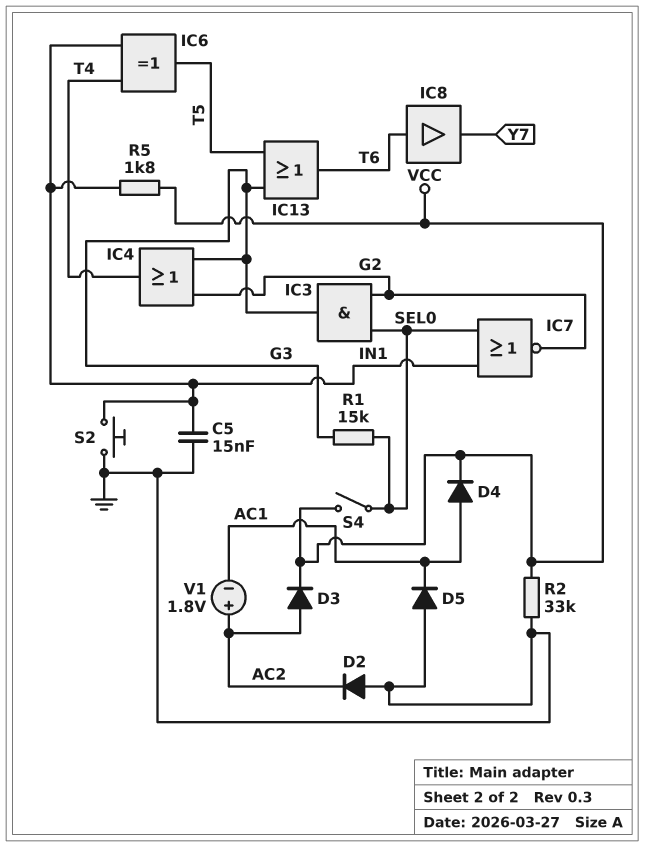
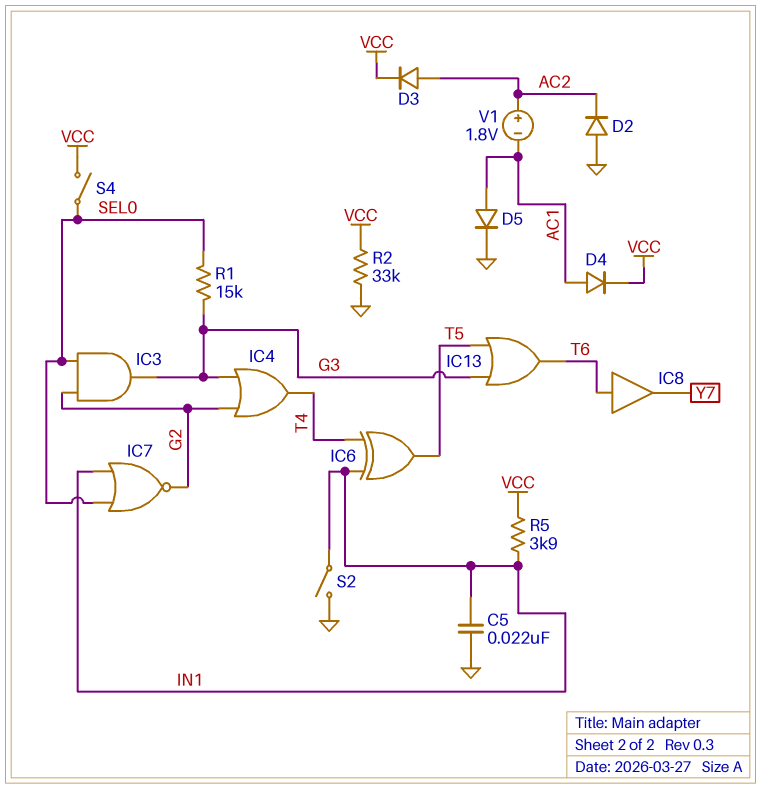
C5: 15nF (GND, IN1) -> 22nF (GND, IN1)
D5: diode (A GND, K AC1) -> diode (A AC1, K GND)
R5: 1.8k (IN1, VCC) -> 3.9k (IN1, VCC)
S2: button (GND, IN1) -> switch (GND, IN1)

